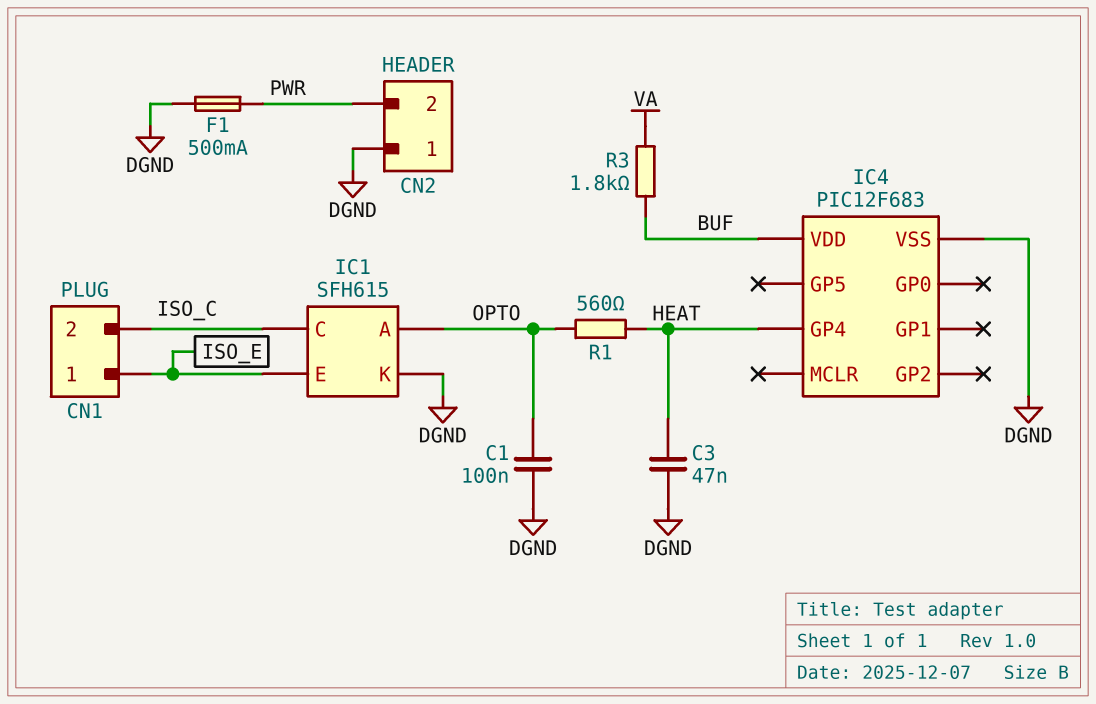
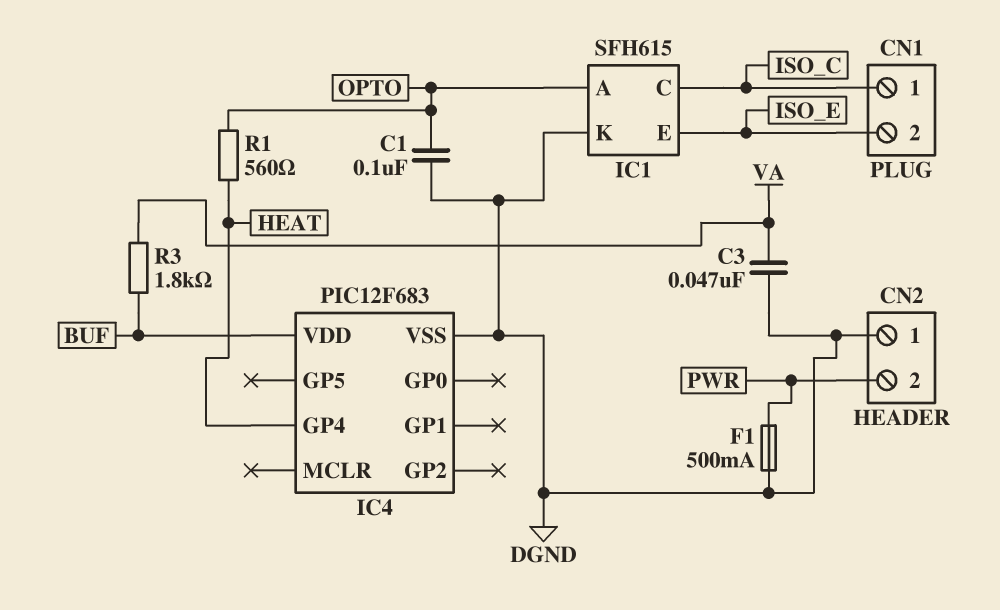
C3: 47nF (DGND, HEAT) -> 47nF (DGND, VA)
CN1 pin 1: ISO_E -> ISO_C
CN1 pin 2: ISO_C -> ISO_E

